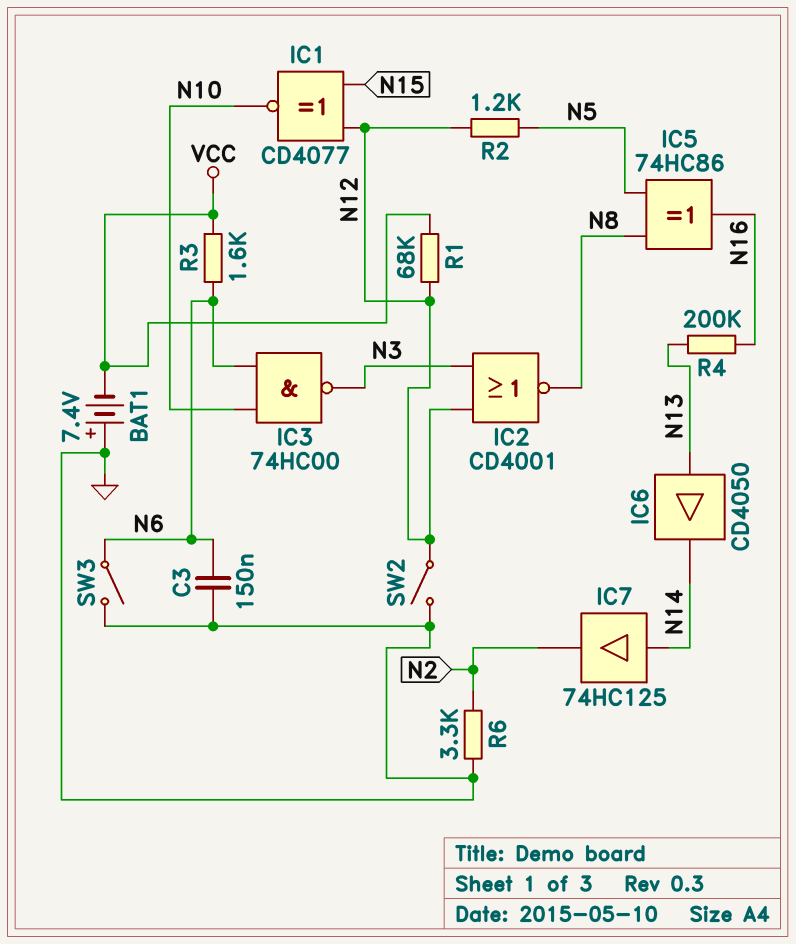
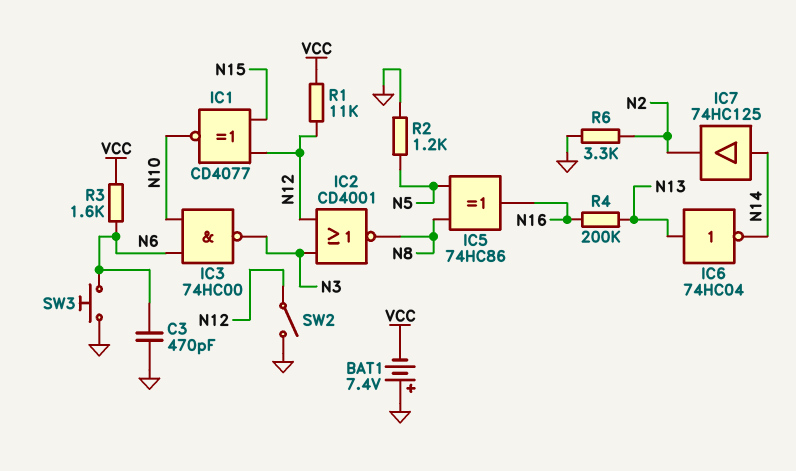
C3: 150nF (GND, N6) -> 470pF (GND, N6)
IC6: buffer CD4050 (in N13, out N14) -> NOT 74HC04 (in N13, out N14)
R1: 68k (N12, VCC) -> 11k (N12, VCC)
R2: 1.2k (N5, N12) -> 1.2k (GND, N5)
SW3: switch (GND, N6) -> button (GND, N6)

